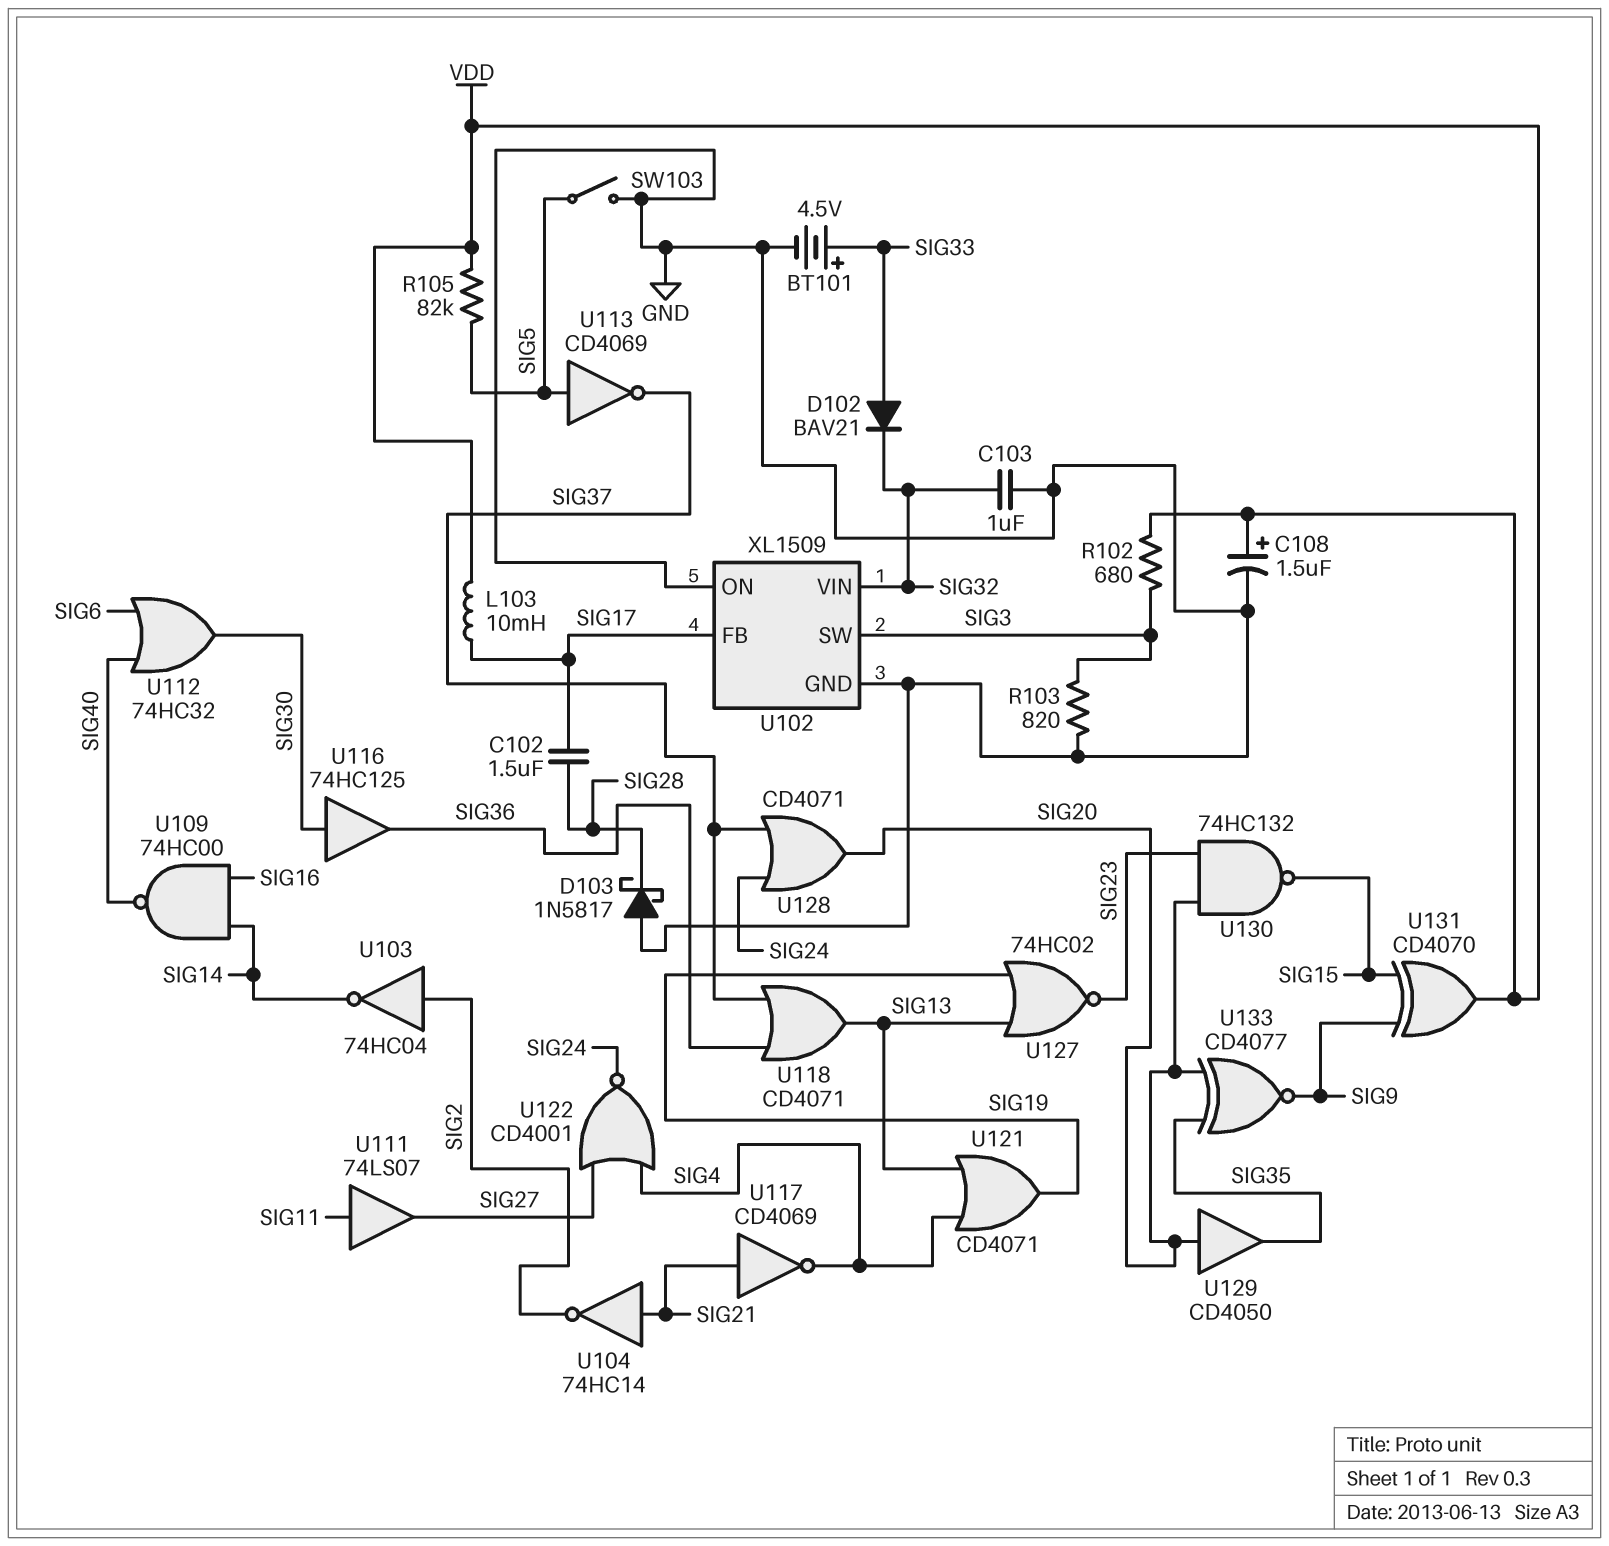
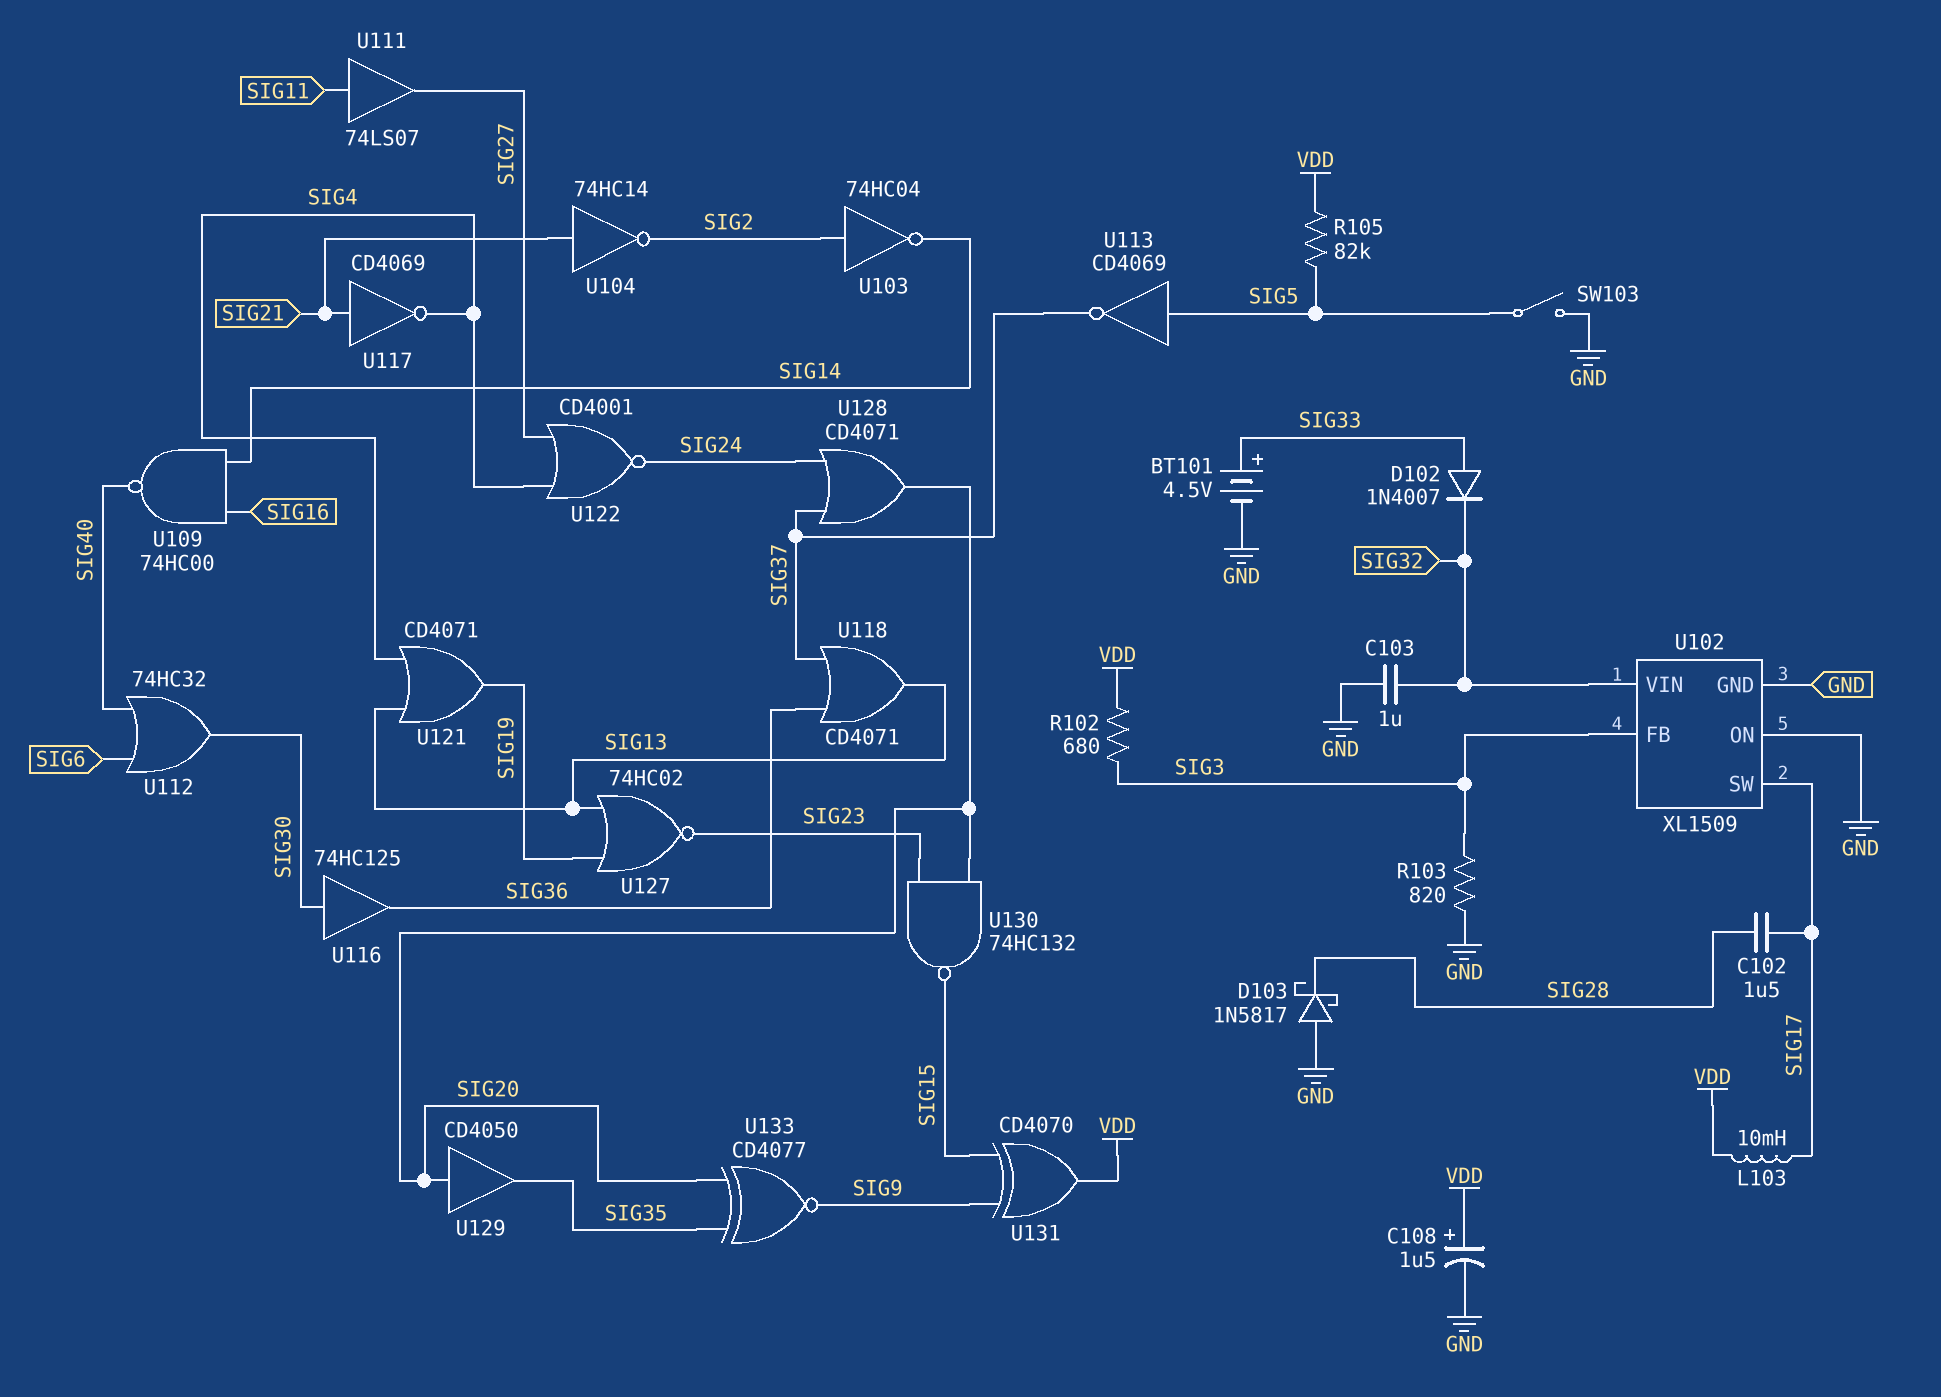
D102: diode BAV21 (A SIG33, K SIG32) -> diode 1N4007 (A SIG33, K SIG32)
U102 pin FB: SIG17 -> SIG3
U102 pin SW: SIG3 -> SIG17

